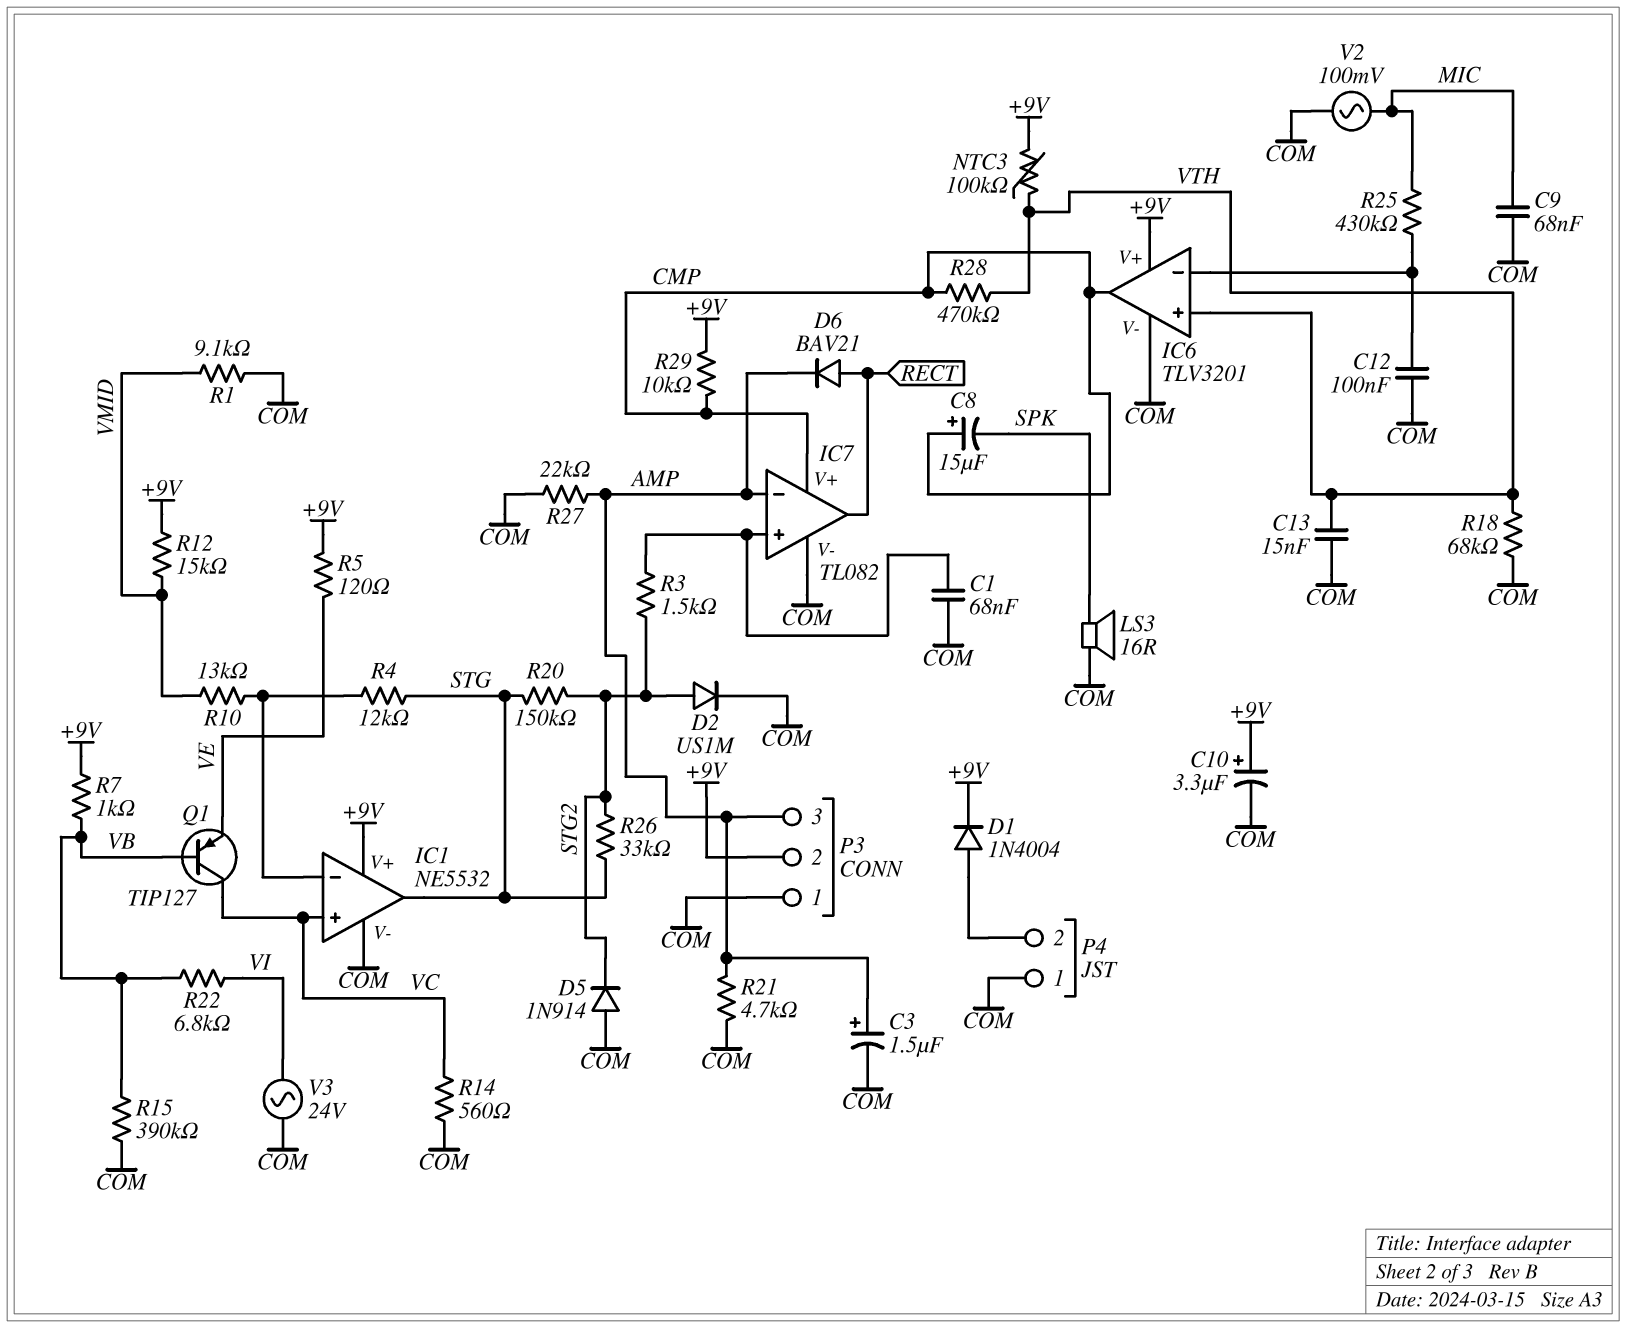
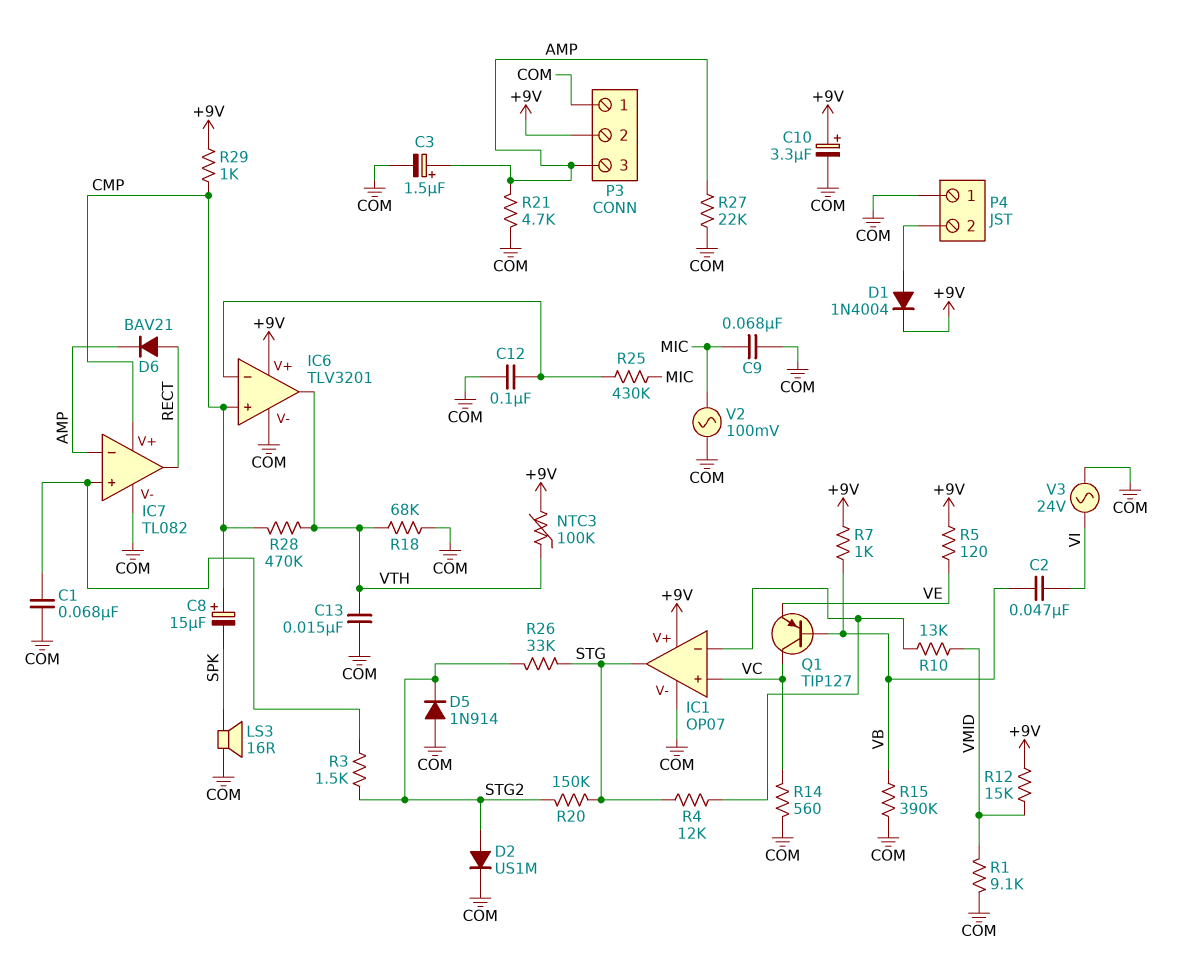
C2: none -> 47nF (VB, VI)
IC1: NE5532 -> OP07
IC6 pin in+: VTH -> CMP
IC6 pin out: CMP -> VTH
R22: 6.8k (VB, VI) -> none
R29: 10k (+9V, CMP) -> 1k (+9V, CMP)

